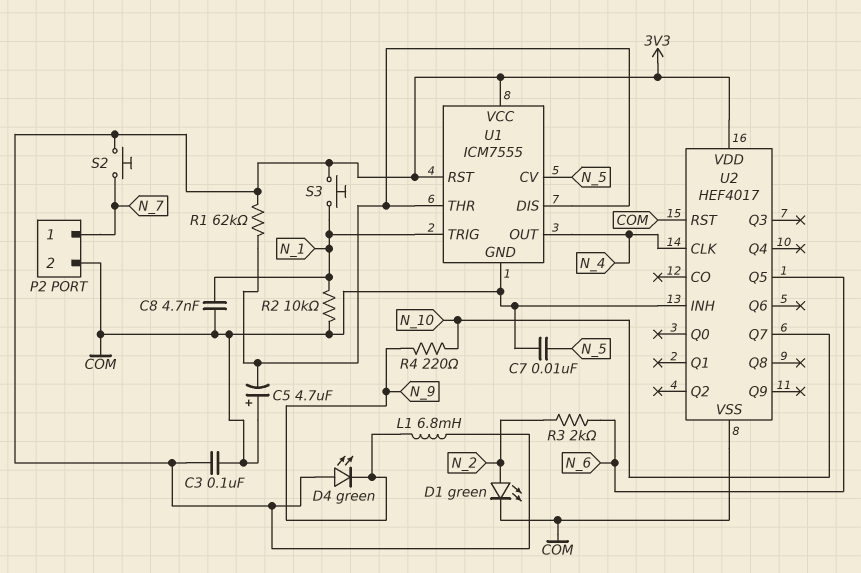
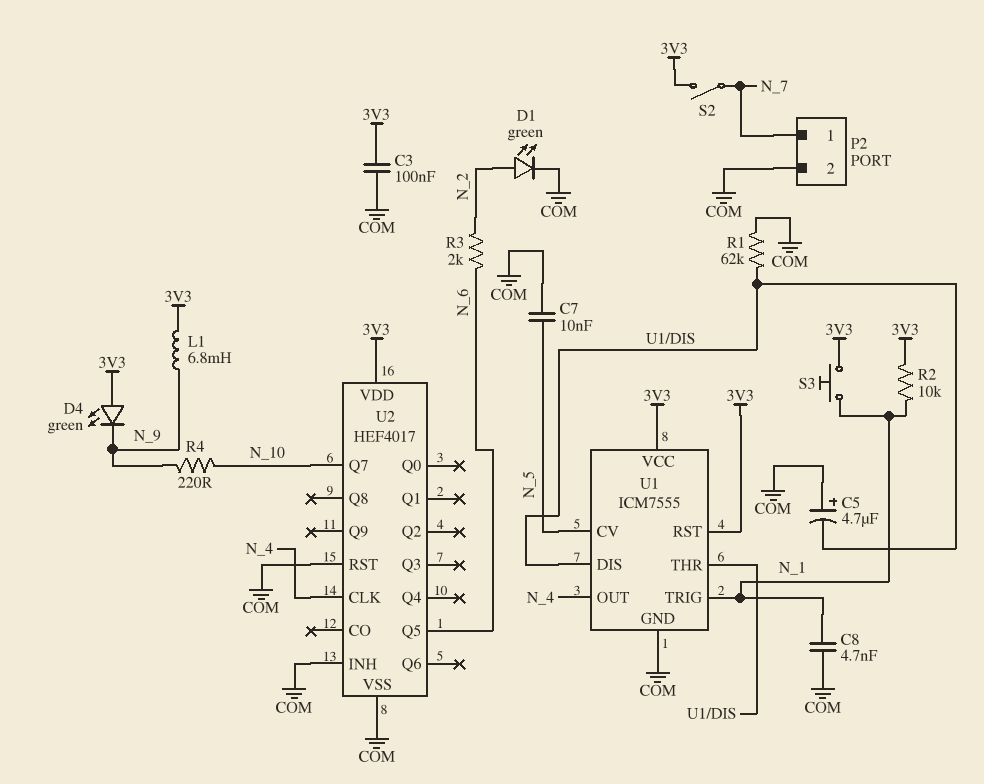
R1: 62k (3V3, U1/DIS) -> 62k (COM, U1/DIS)
R2: 10k (COM, N_1) -> 10k (3V3, N_1)
S2: button (3V3, N_7) -> switch (3V3, N_7)

